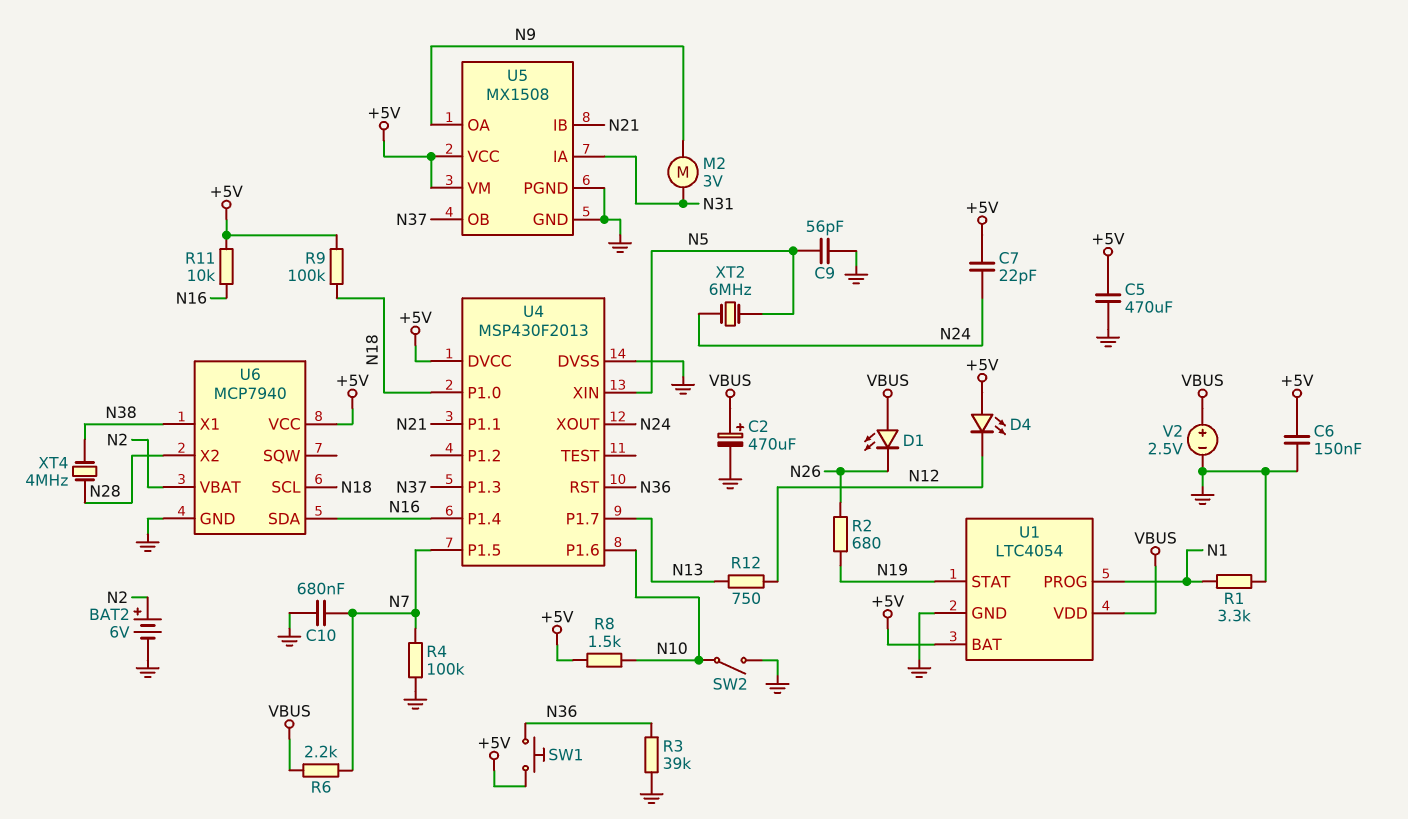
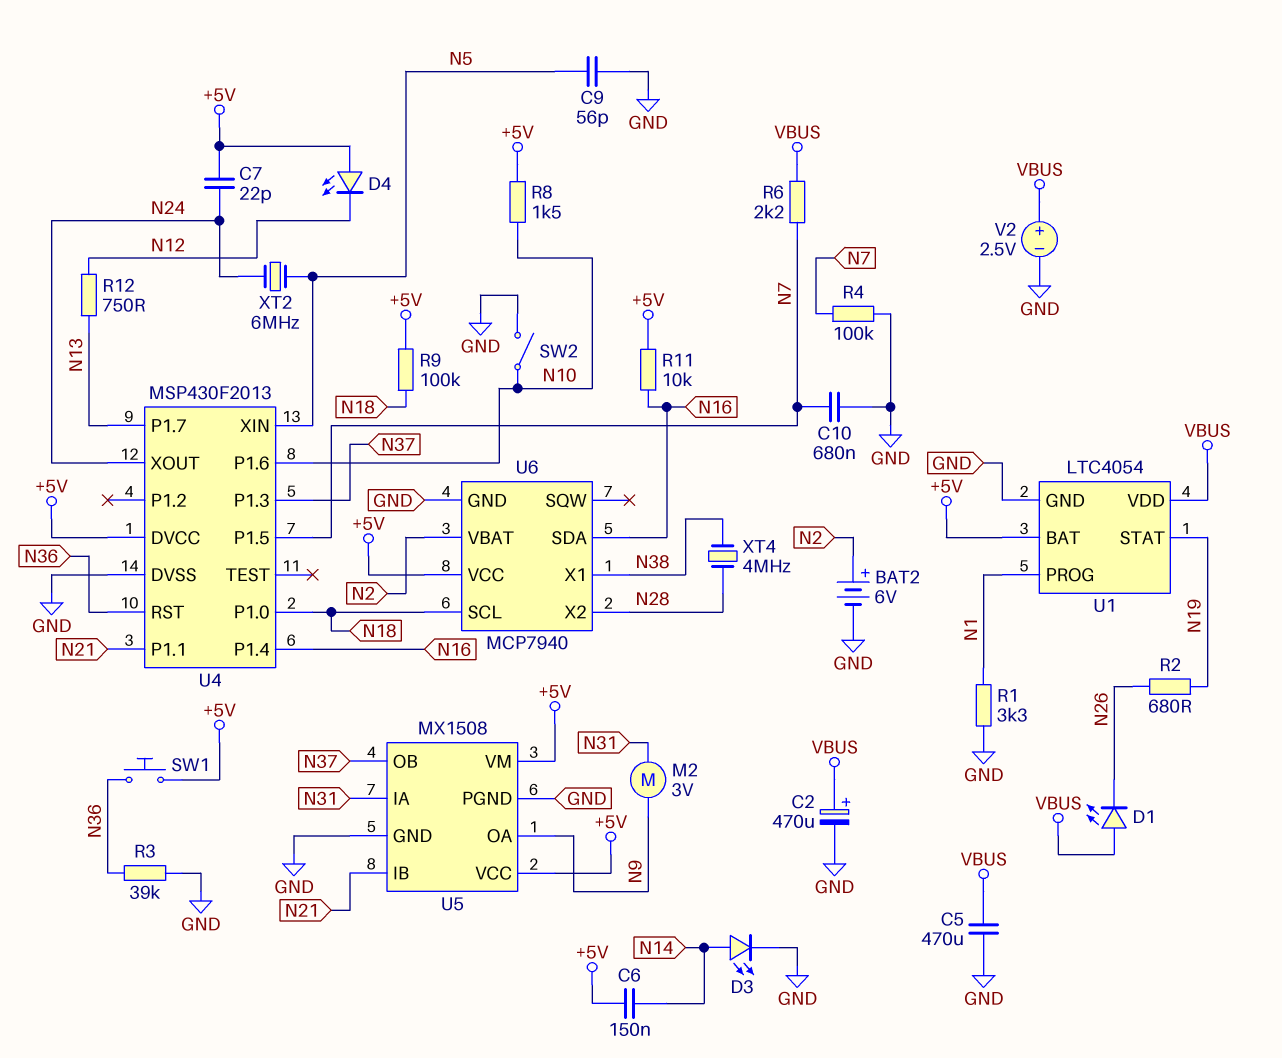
C5: 470uF (+5V, GND) -> 470uF (GND, VBUS)
C6: 150nF (+5V, GND) -> 150nF (+5V, N14)
D3: none -> LED (A N14, K GND)

